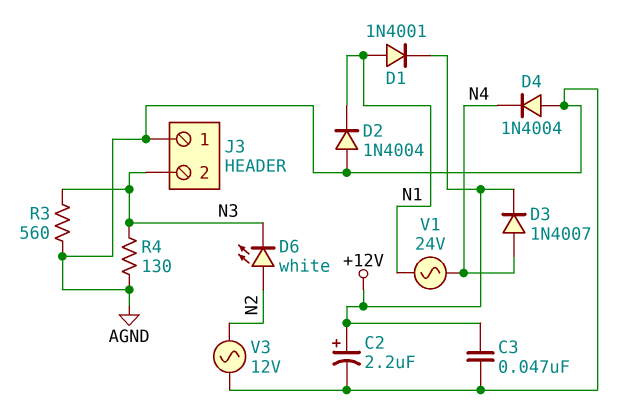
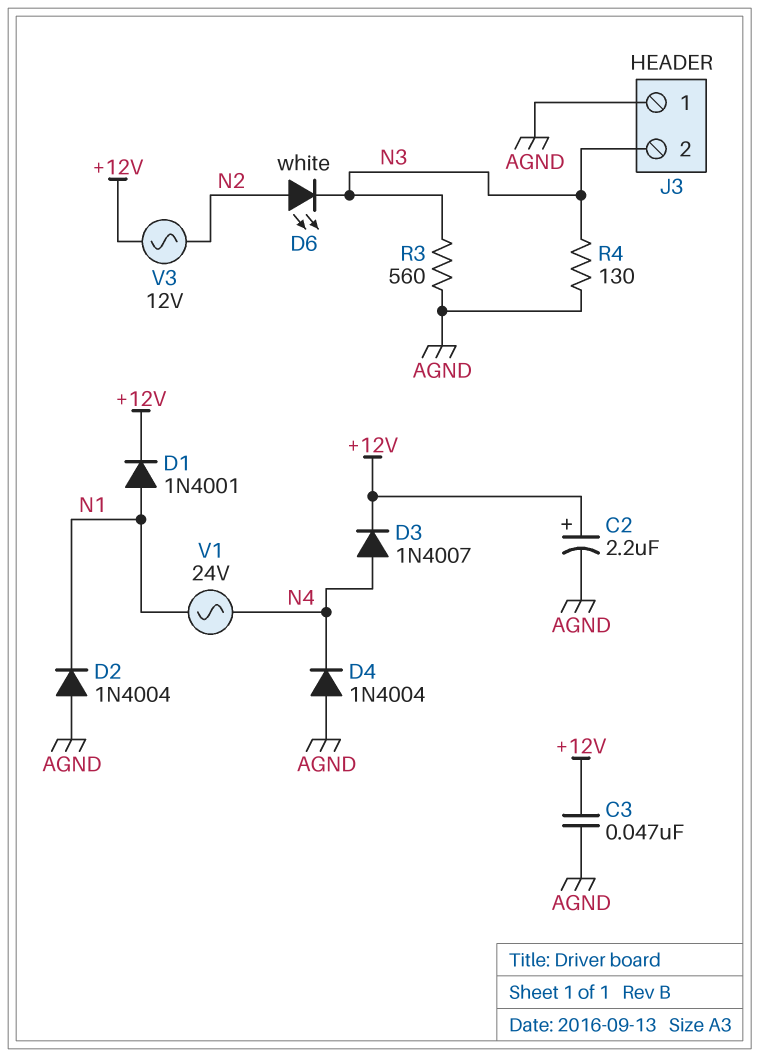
V3: AC 12V (AGND, N2) -> AC 12V (+12V, N2)

